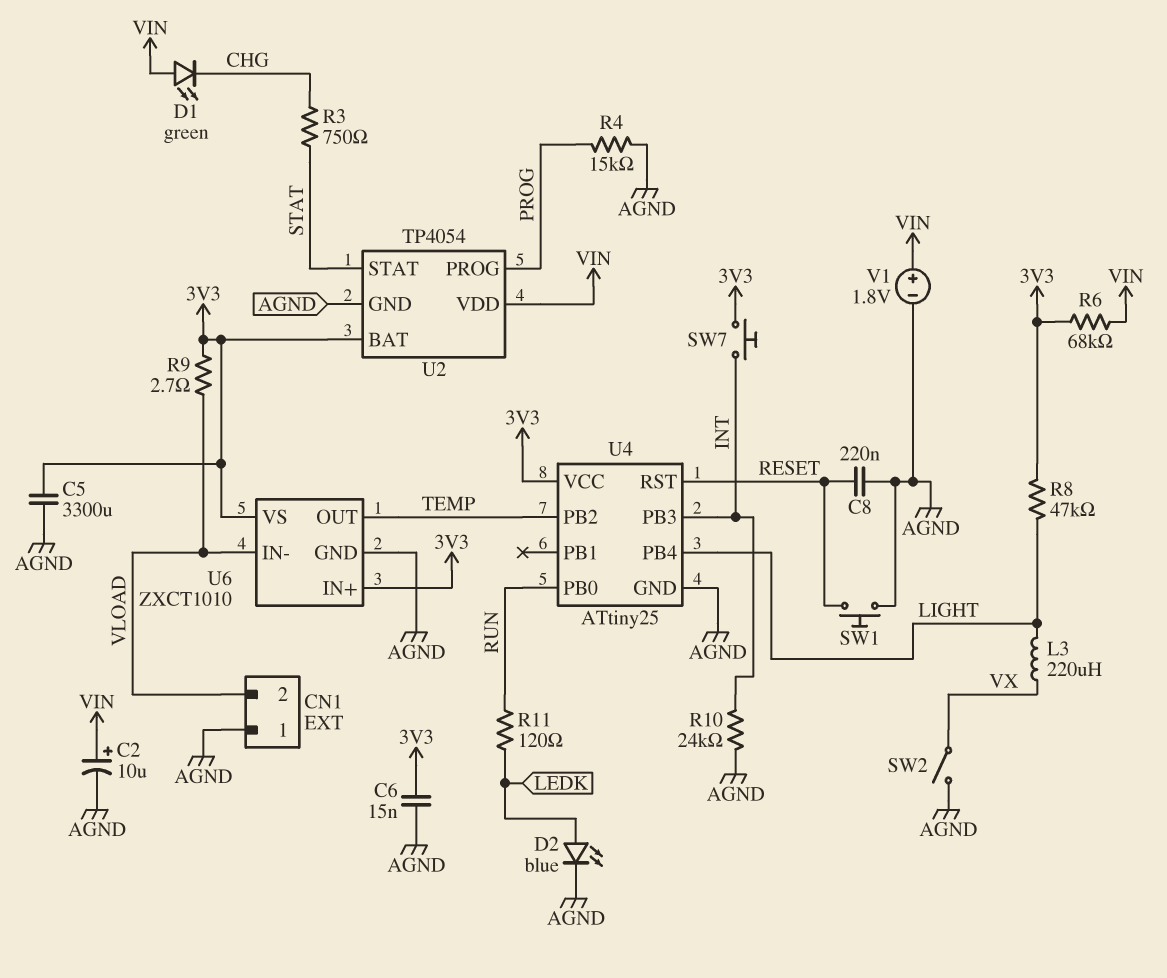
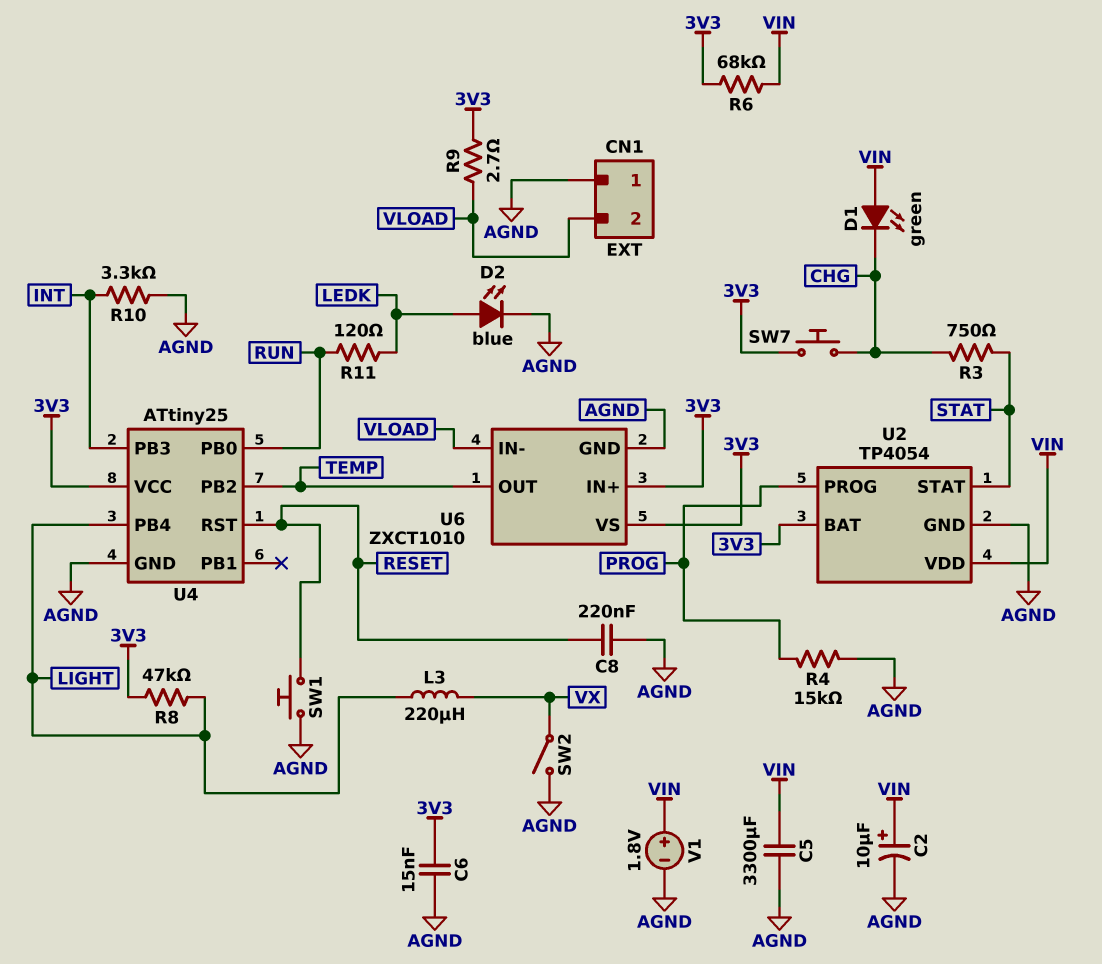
C5: 3300uF (3V3, AGND) -> 3300uF (AGND, VIN)
R10: 24k (AGND, INT) -> 3.3k (AGND, INT)
SW7: button (3V3, INT) -> button (3V3, CHG)

